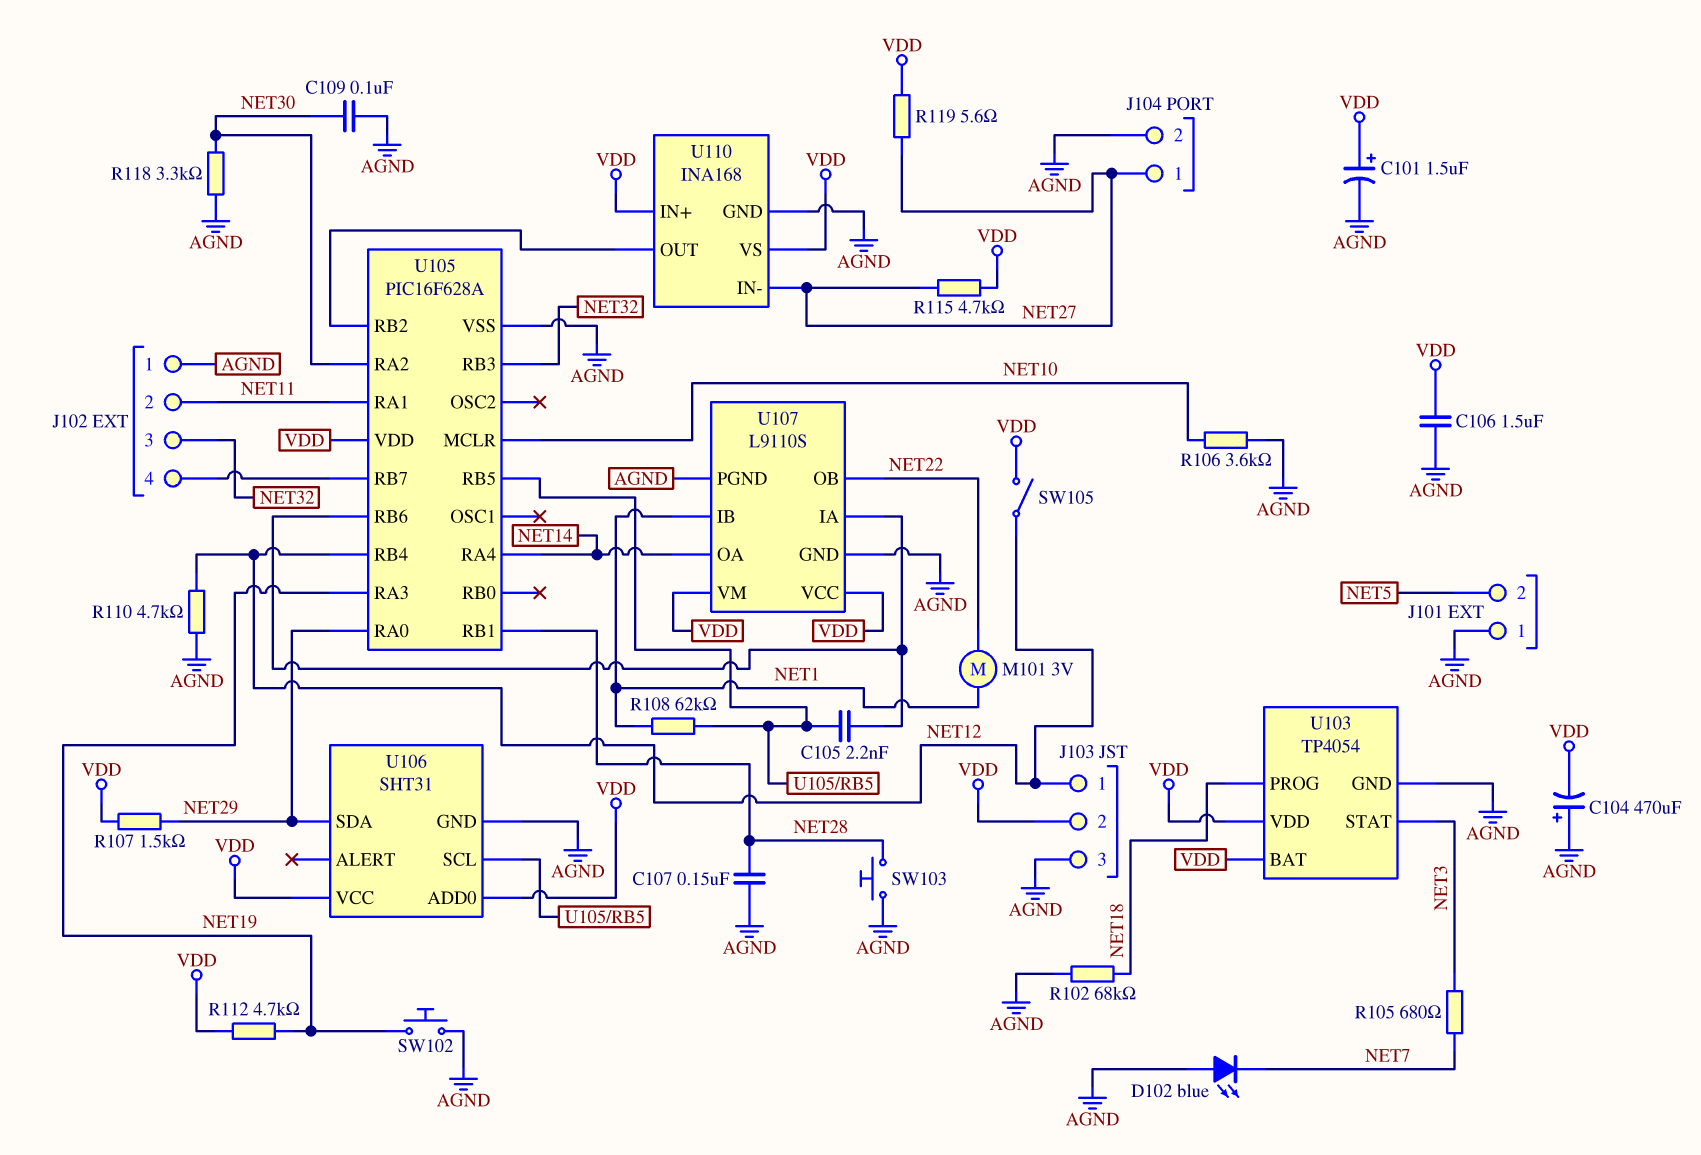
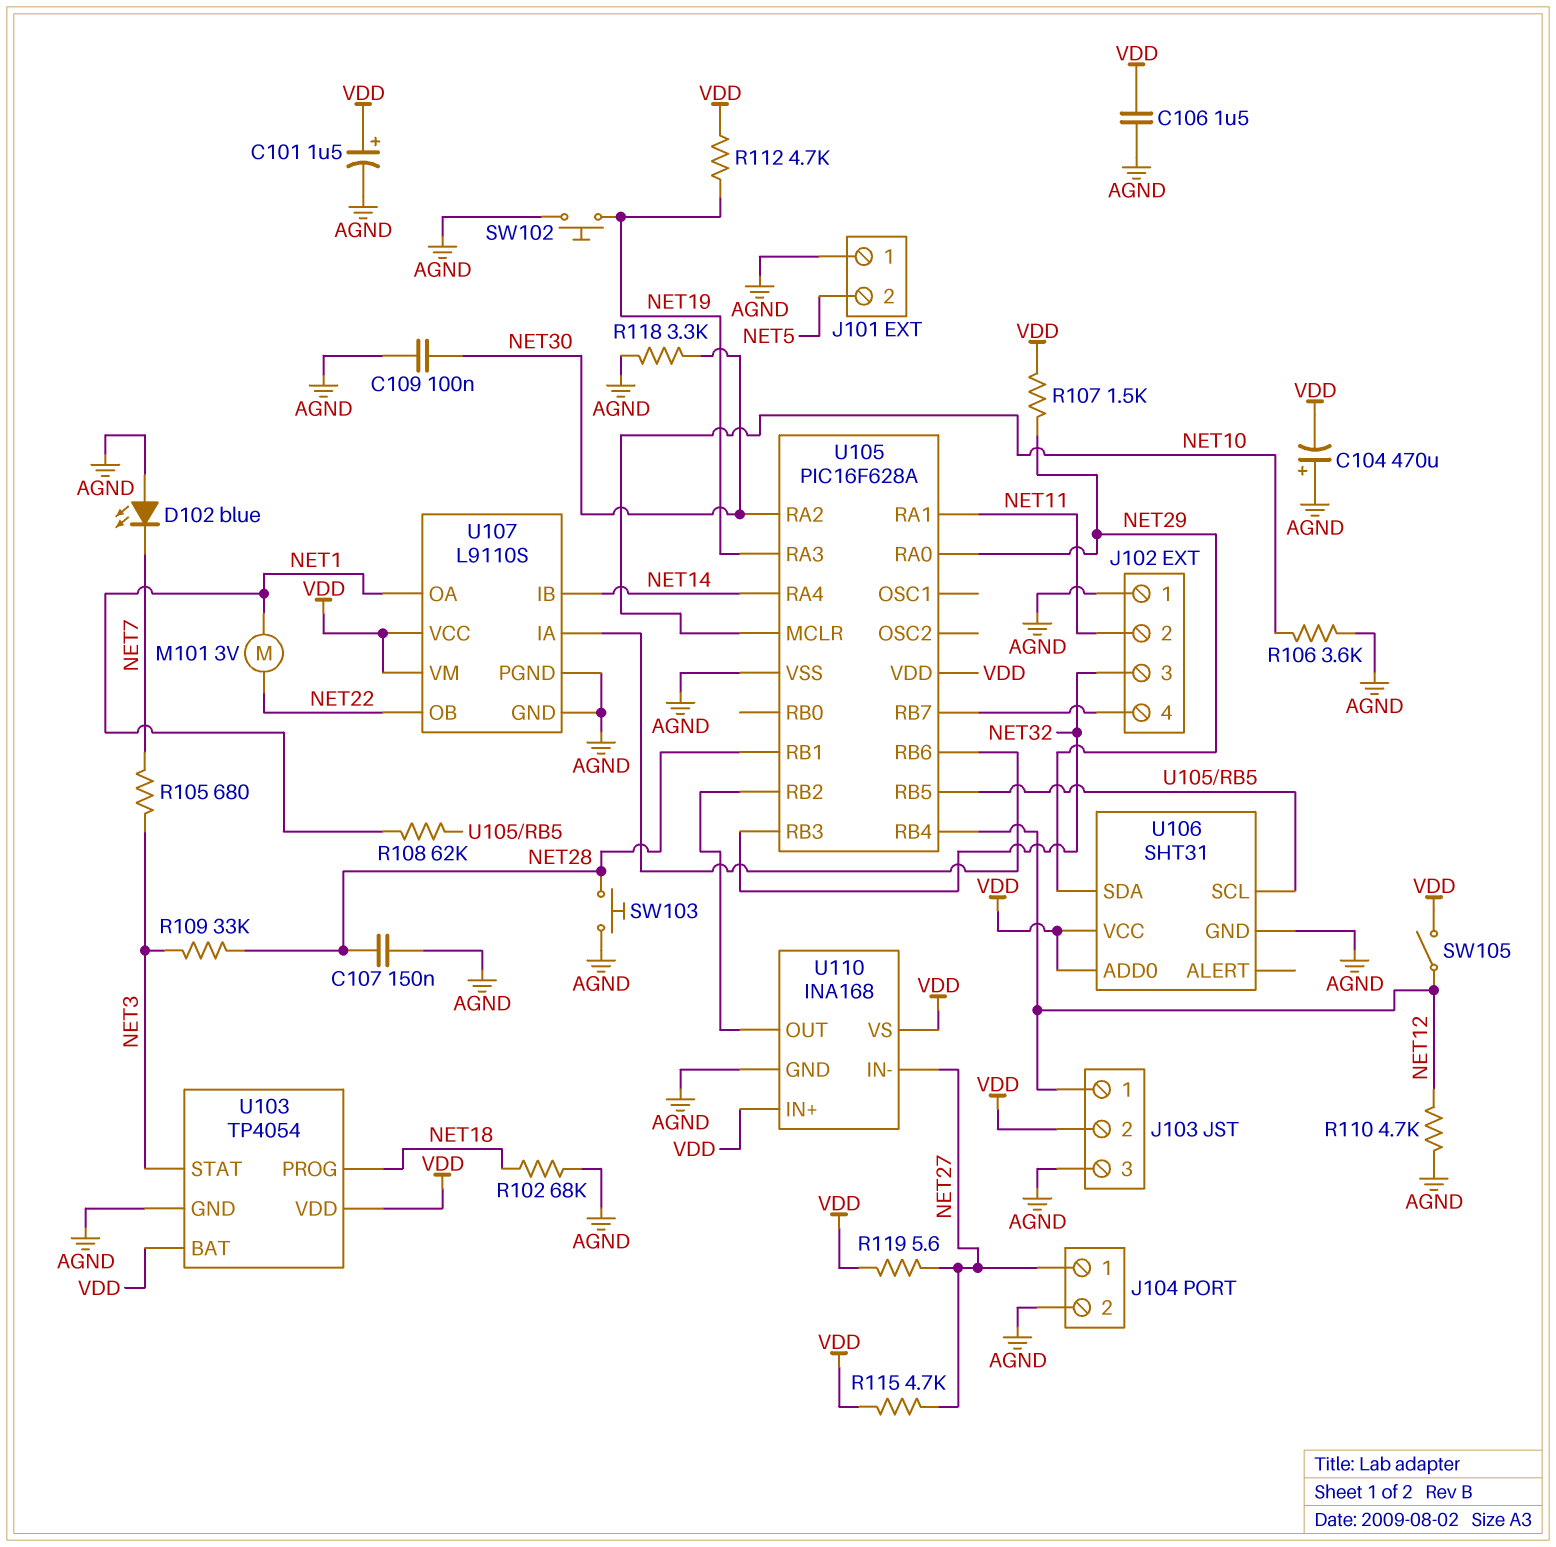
C105: 2.2nF (U105/RB5, U105/RB6) -> none
R109: none -> 33k (NET3, NET28)
U107 pin IB: NET1 -> NET14
U107 pin OA: NET14 -> NET1

